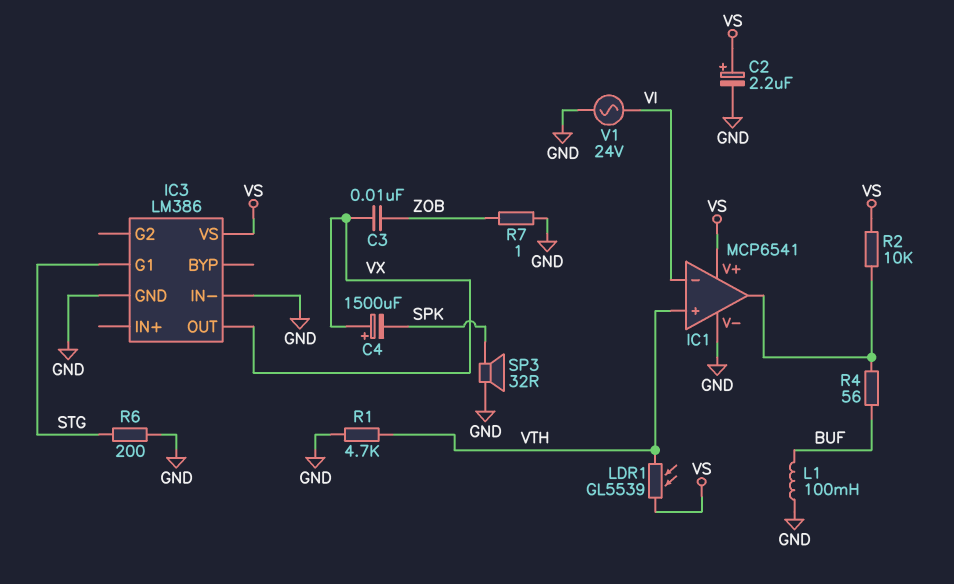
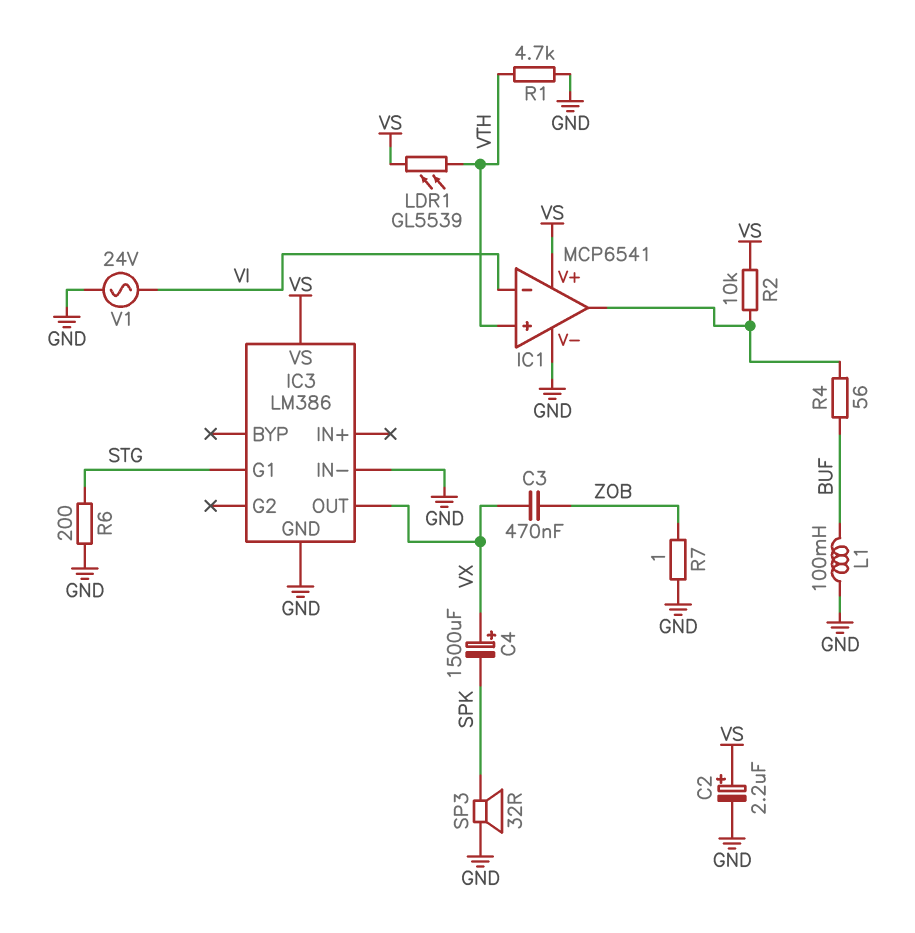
C3: 10nF (VX, ZOB) -> 470nF (VX, ZOB)

